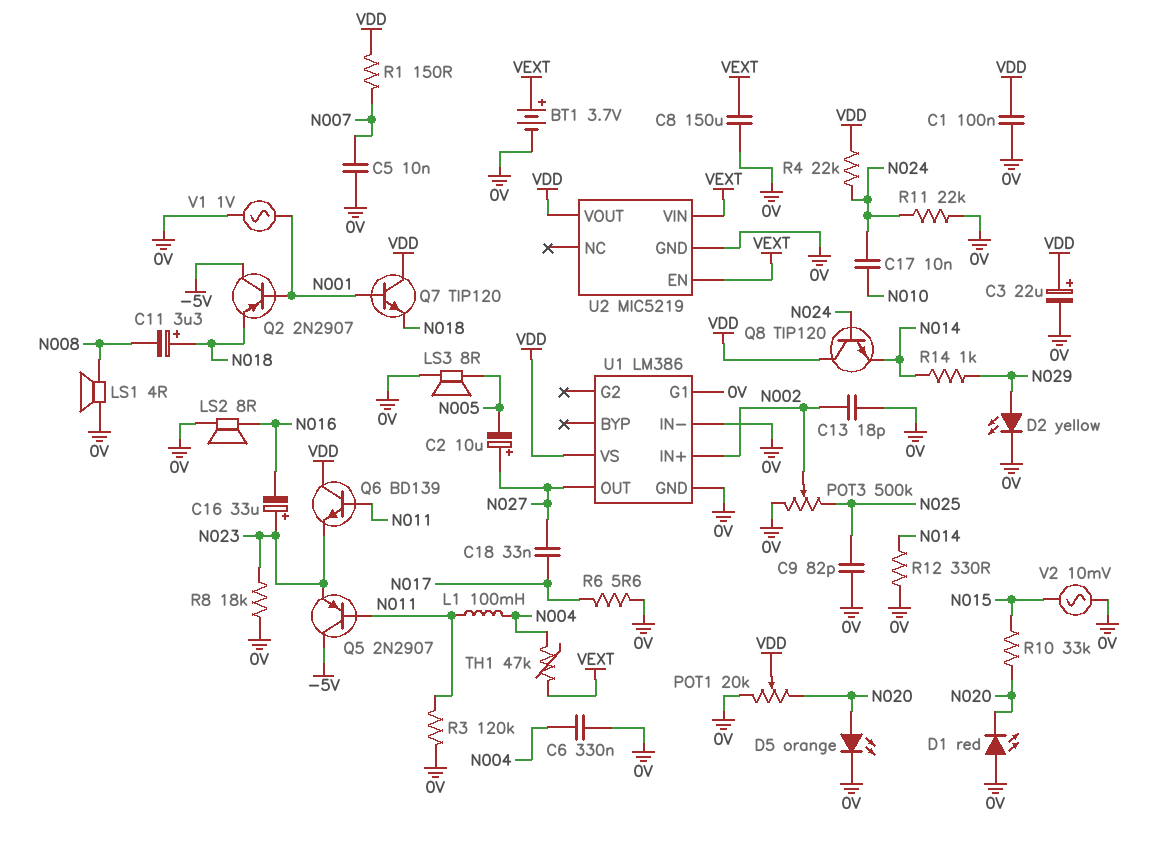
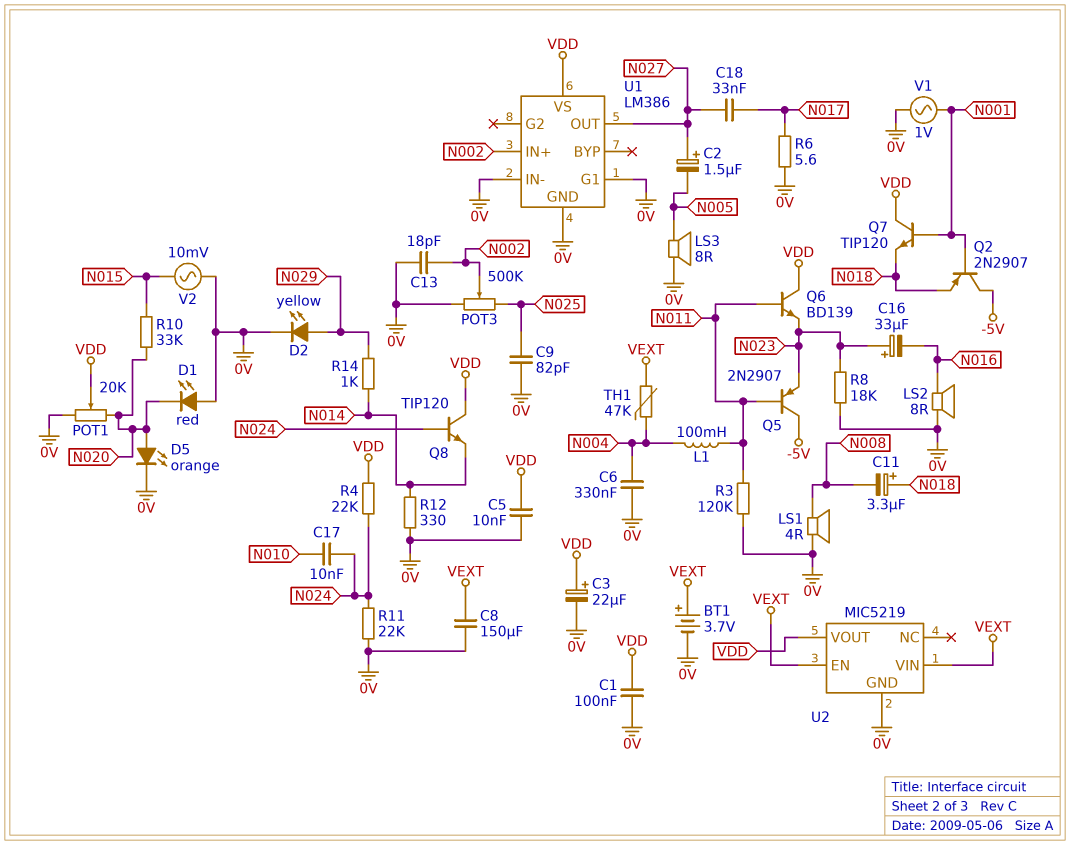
C2: 10uF (plus N027, minus N005) -> 1.5uF (plus N027, minus N005)
C5: 10nF (0V, N007) -> 10nF (0V, VDD)
R1: 150 (N007, VDD) -> none

